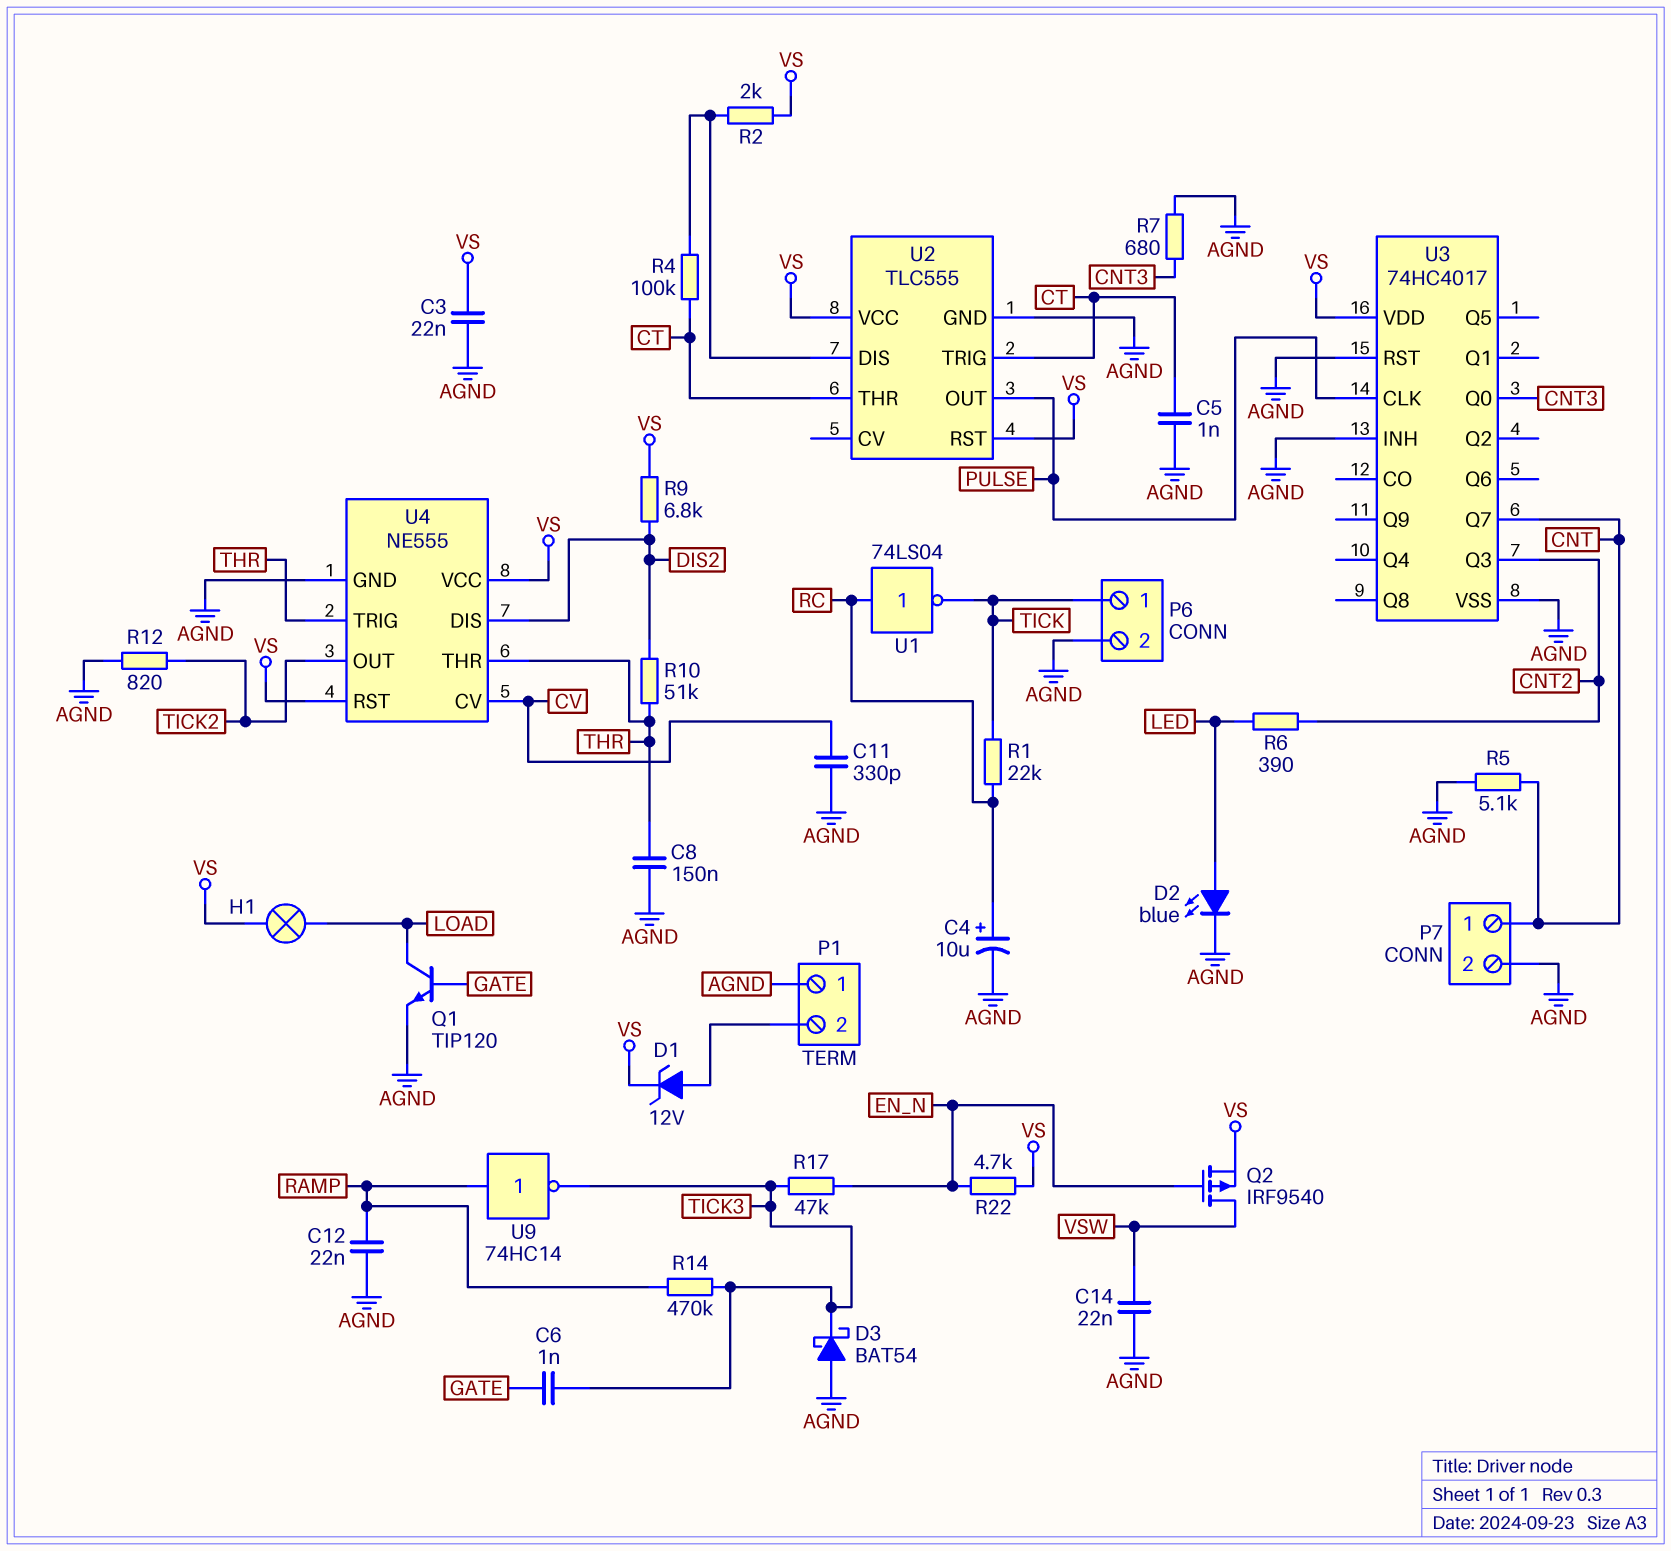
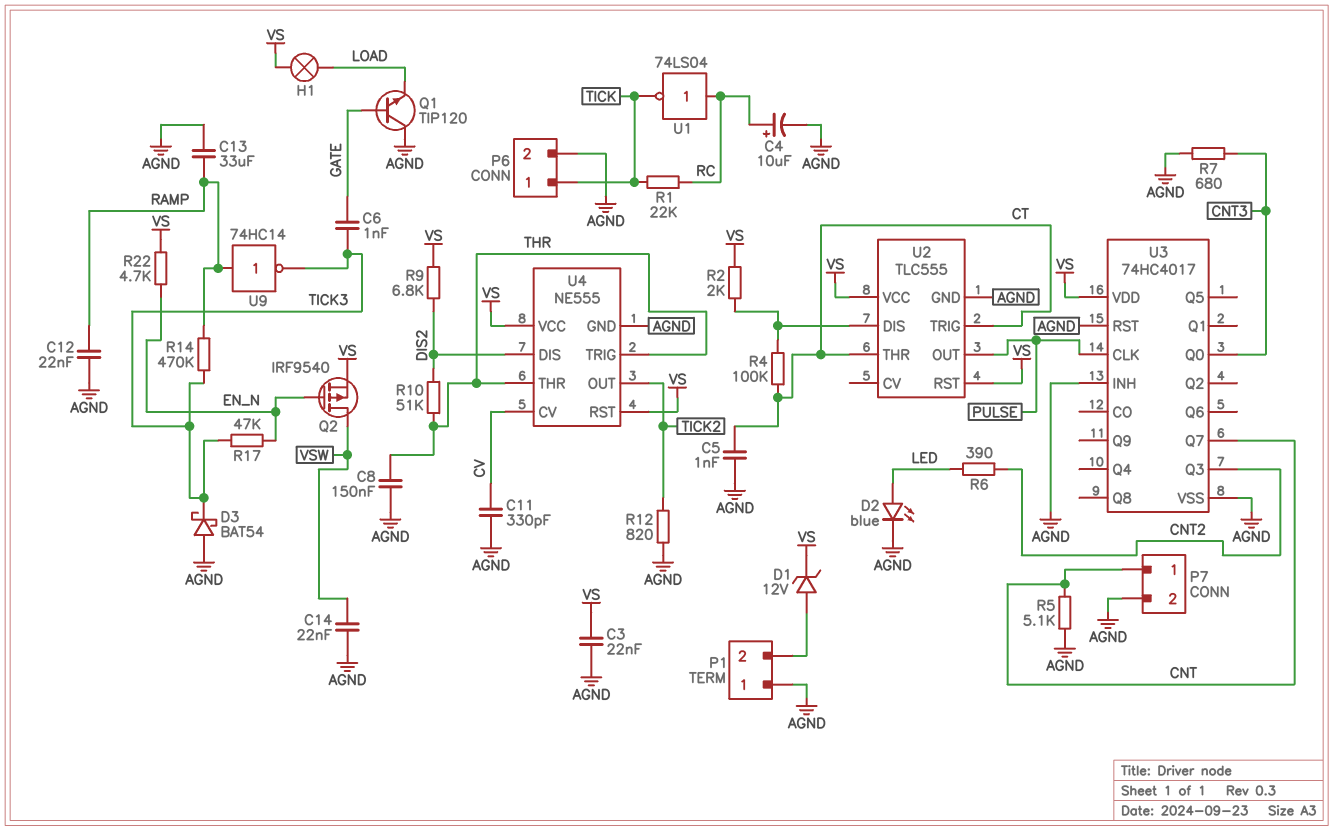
C13: none -> 33uF (AGND, RAMP)
Q1: NPN TIP120 (B GATE, C LOAD, E AGND) -> NPN TIP120 (B GATE, C AGND, E LOAD)

